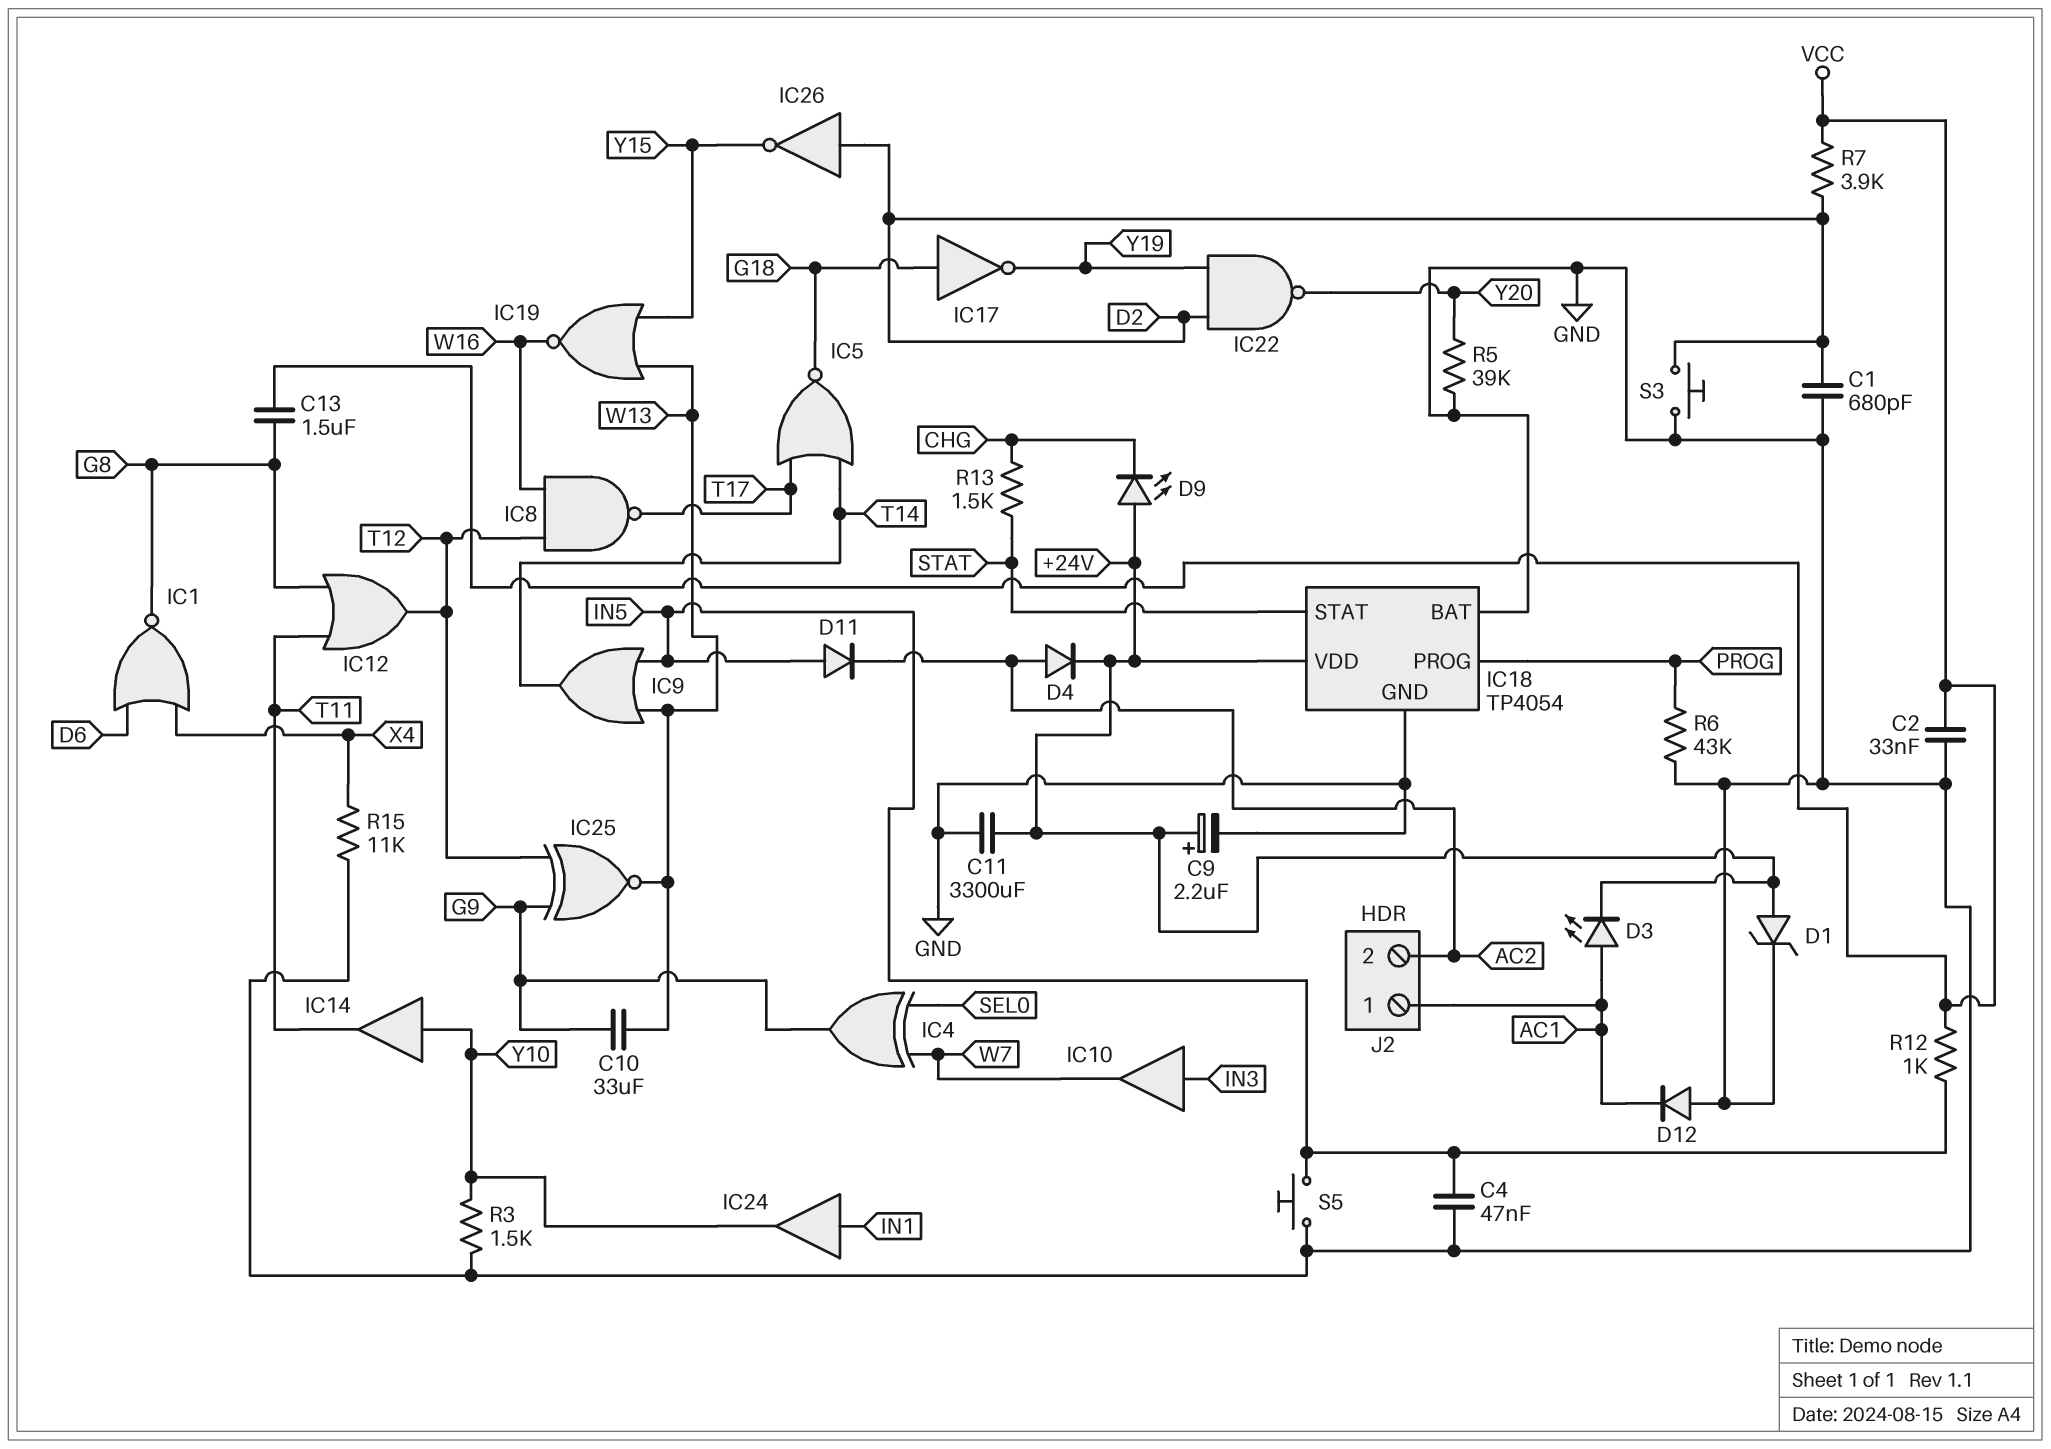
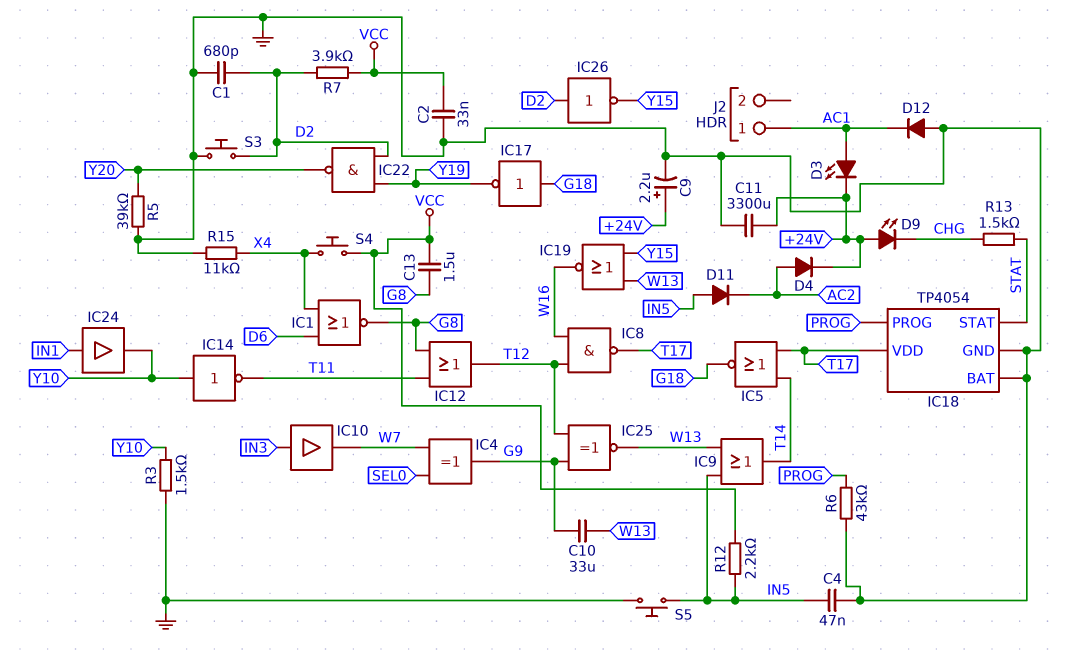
D1: zener (A +24V, K GND) -> none
IC14: buffer (in Y10, out T11) -> NOT (in Y10, out T11)
IC18 pin VDD: +24V -> T17
J2 pin 2: AC2 -> none
R12: 1k (IN5, VCC) -> 2.2k (IN5, VCC)
S4: none -> button (VCC, X4)

